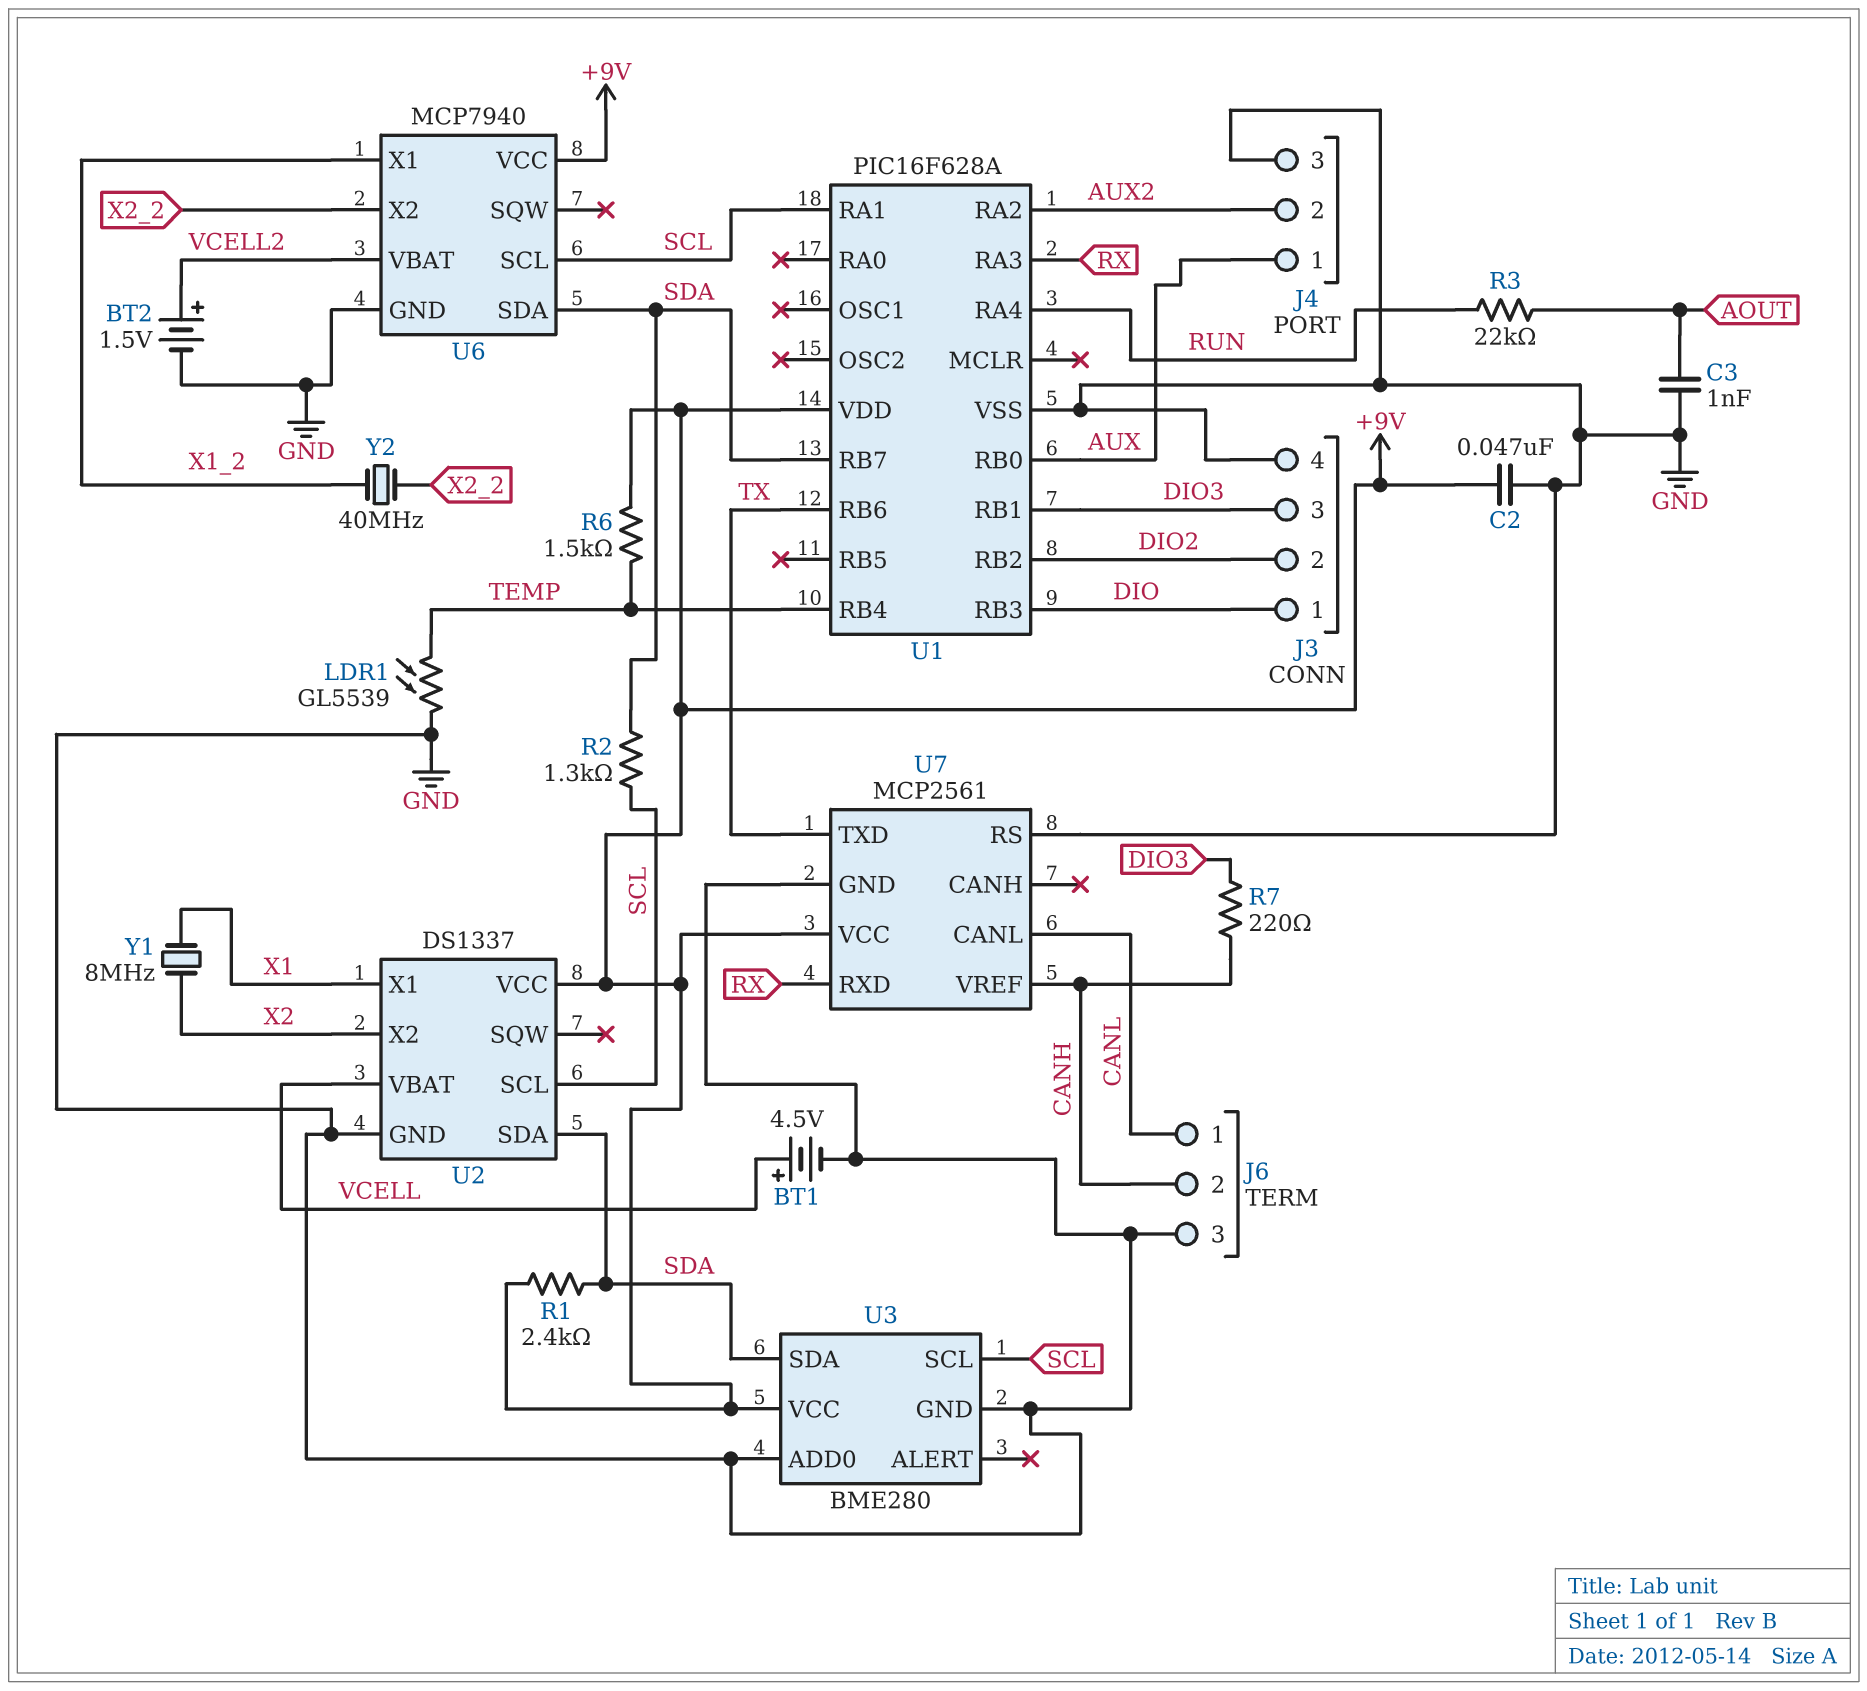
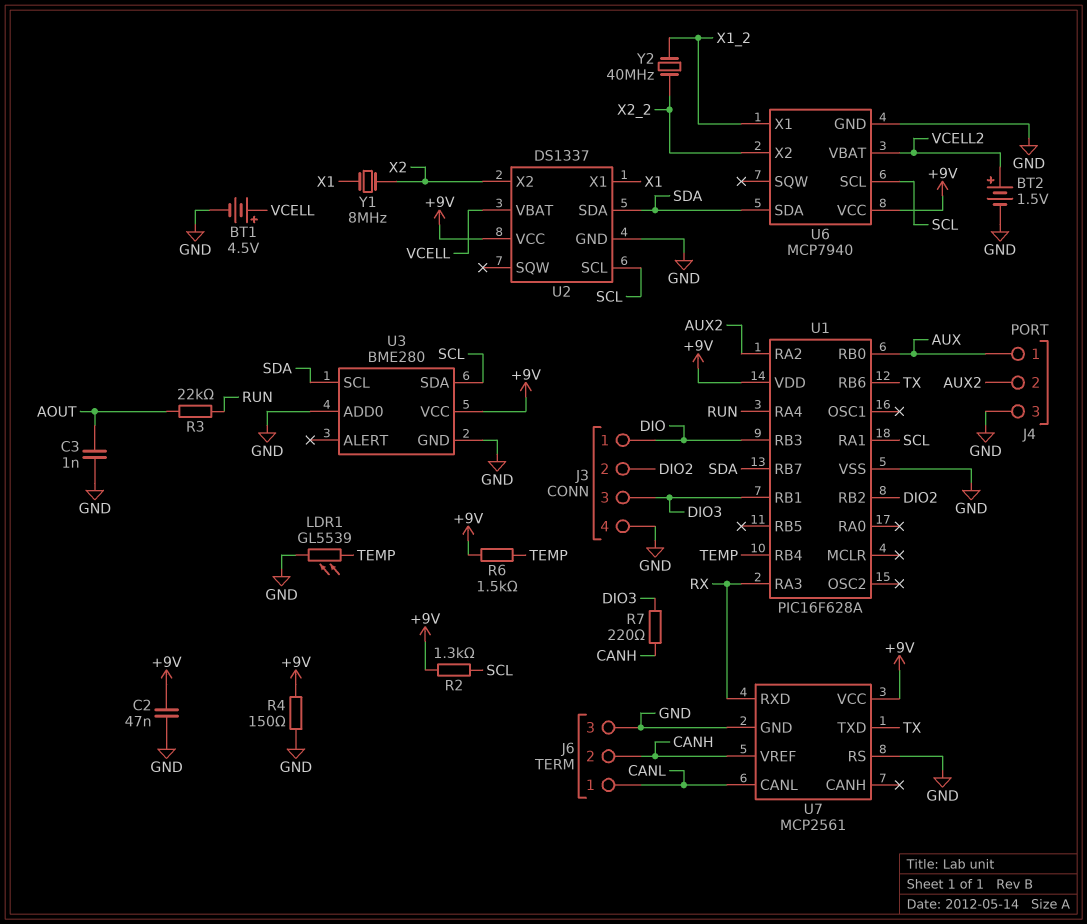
R1: 2.4k (+9V, SDA) -> none
R2: 1.3k (SCL, SDA) -> 1.3k (+9V, SCL)
R4: none -> 150 (+9V, GND)
U3 pin SCL: SCL -> SDA
U3 pin SDA: SDA -> SCL

